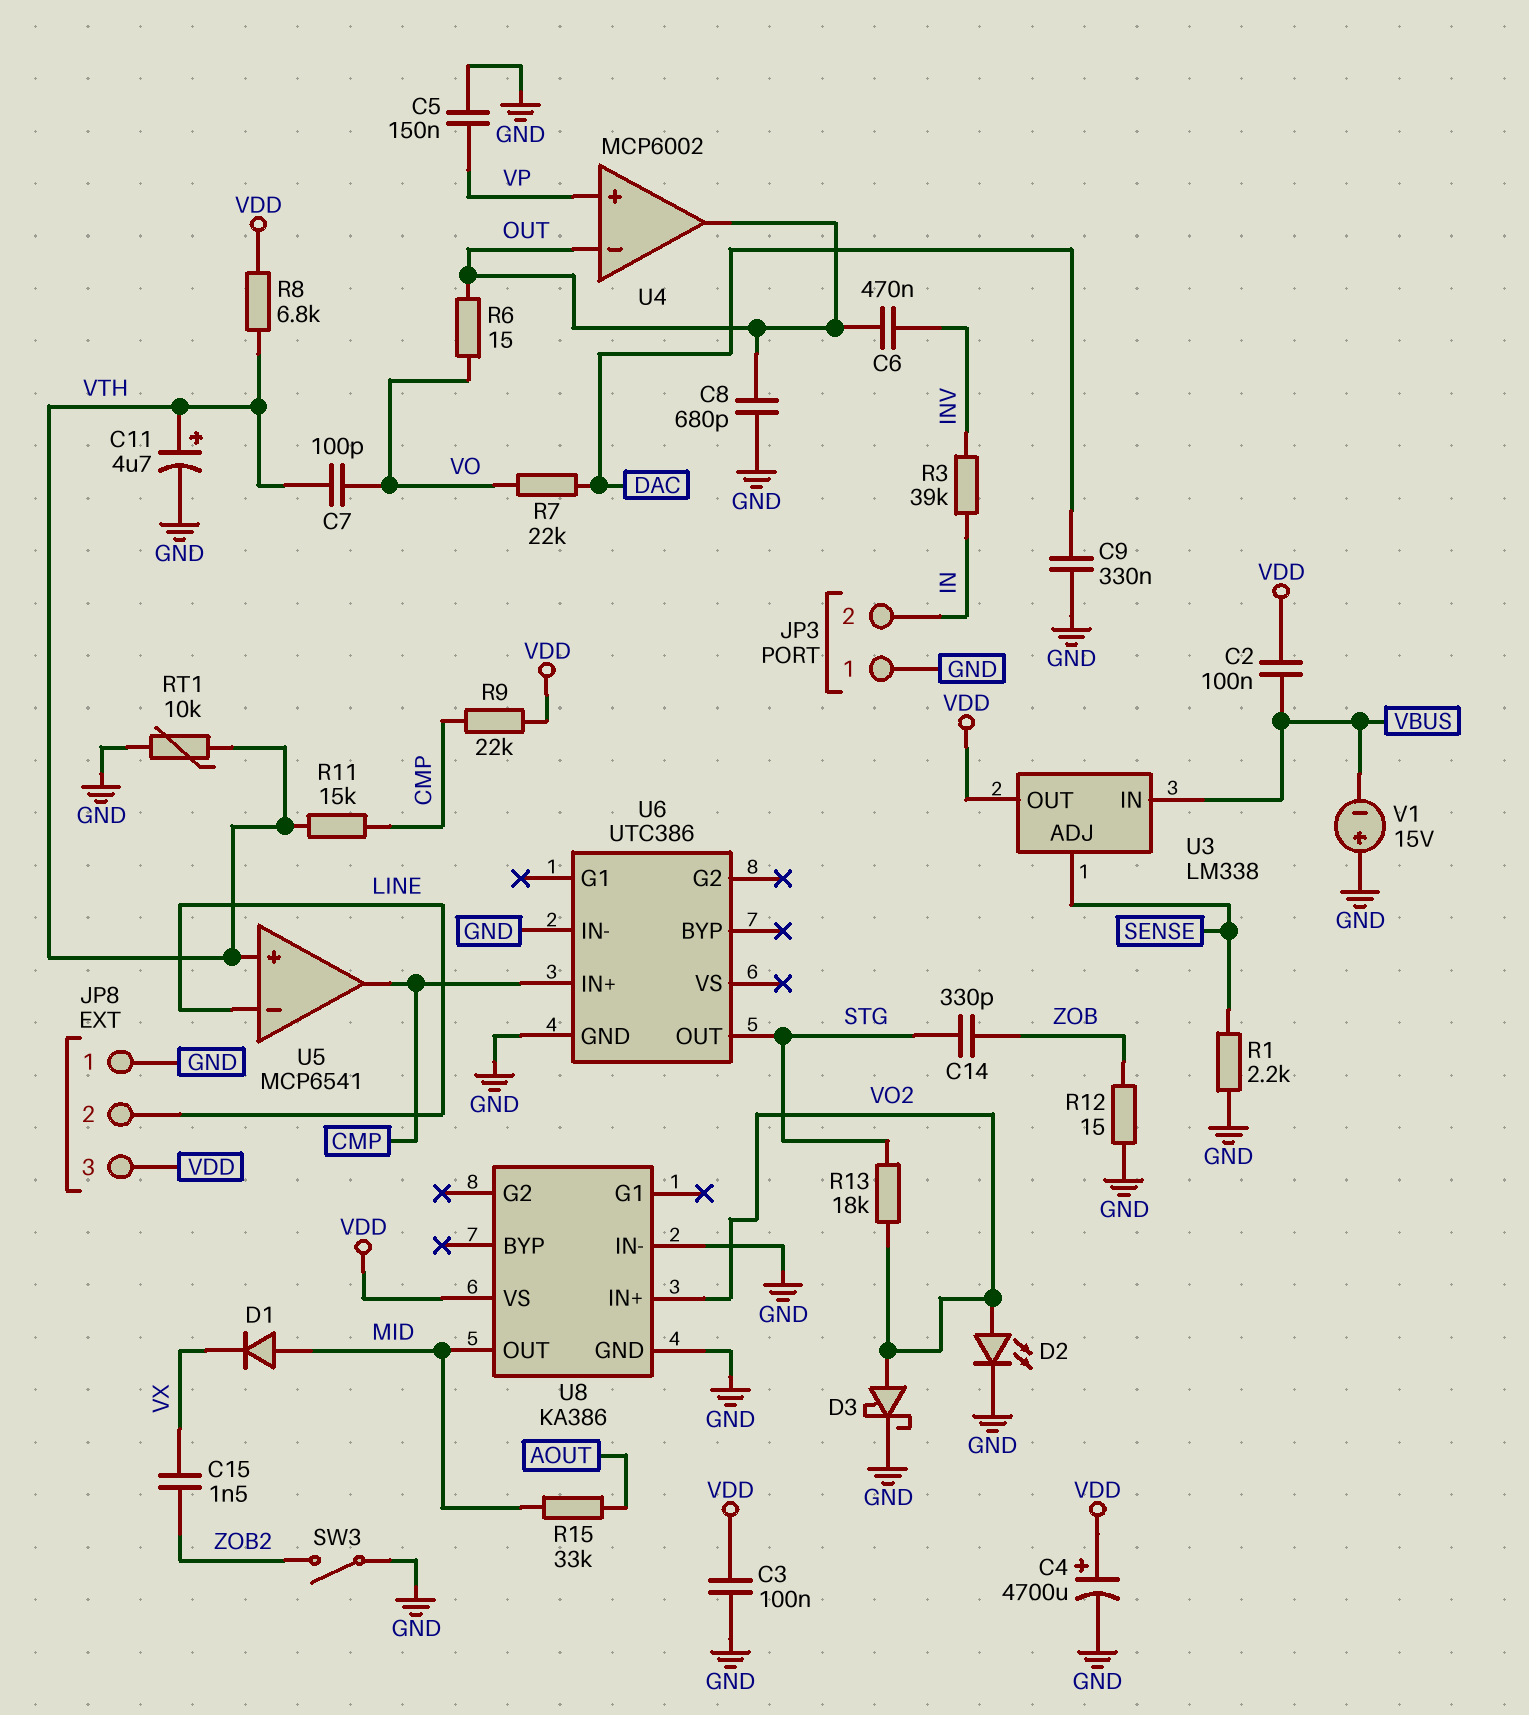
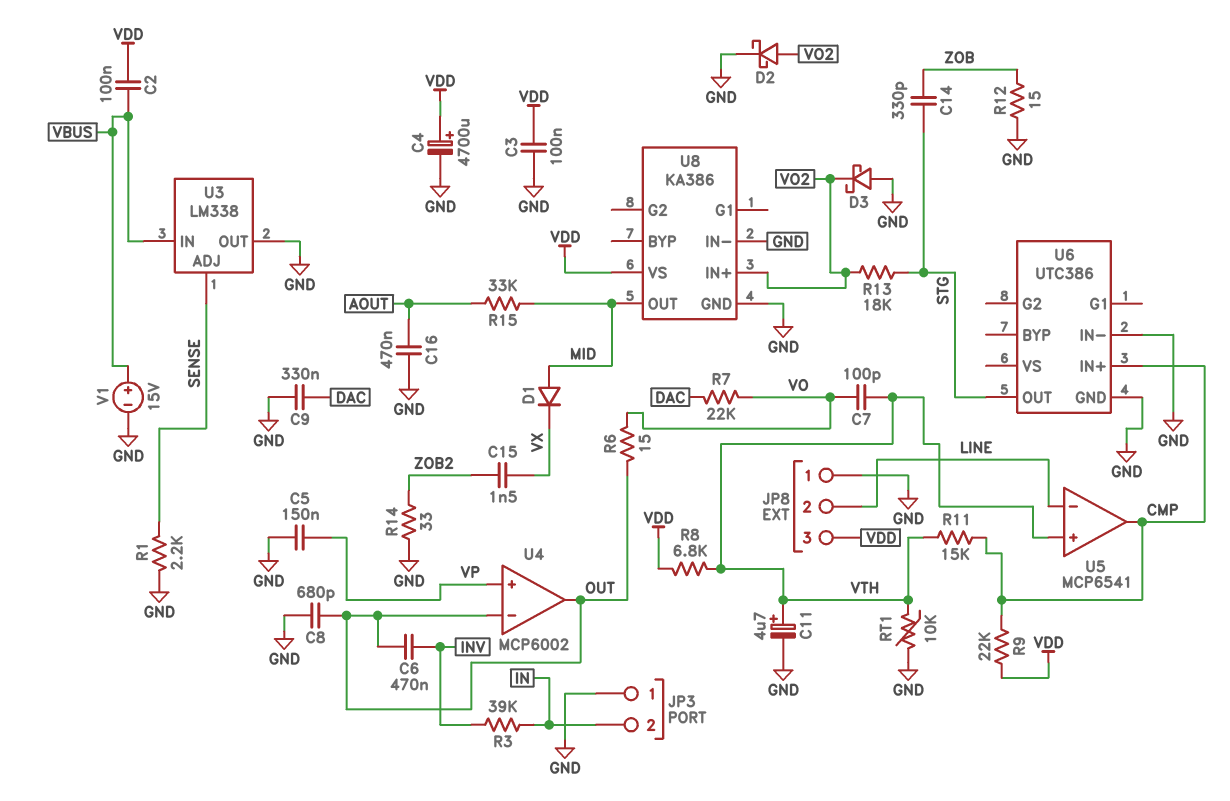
C16: none -> 470nF (AOUT, GND)
D2: LED (A VO2, K GND) -> schottky (A VO2, K GND)
D3: schottky (A VO2, K GND) -> schottky (A GND, K VO2)
R14: none -> 33 (GND, ZOB2)
SW3: switch (GND, ZOB2) -> none
U3 pin OUT: VDD -> GND
V1: 15V (plus GND, minus VBUS) -> 15V (plus VBUS, minus GND)

